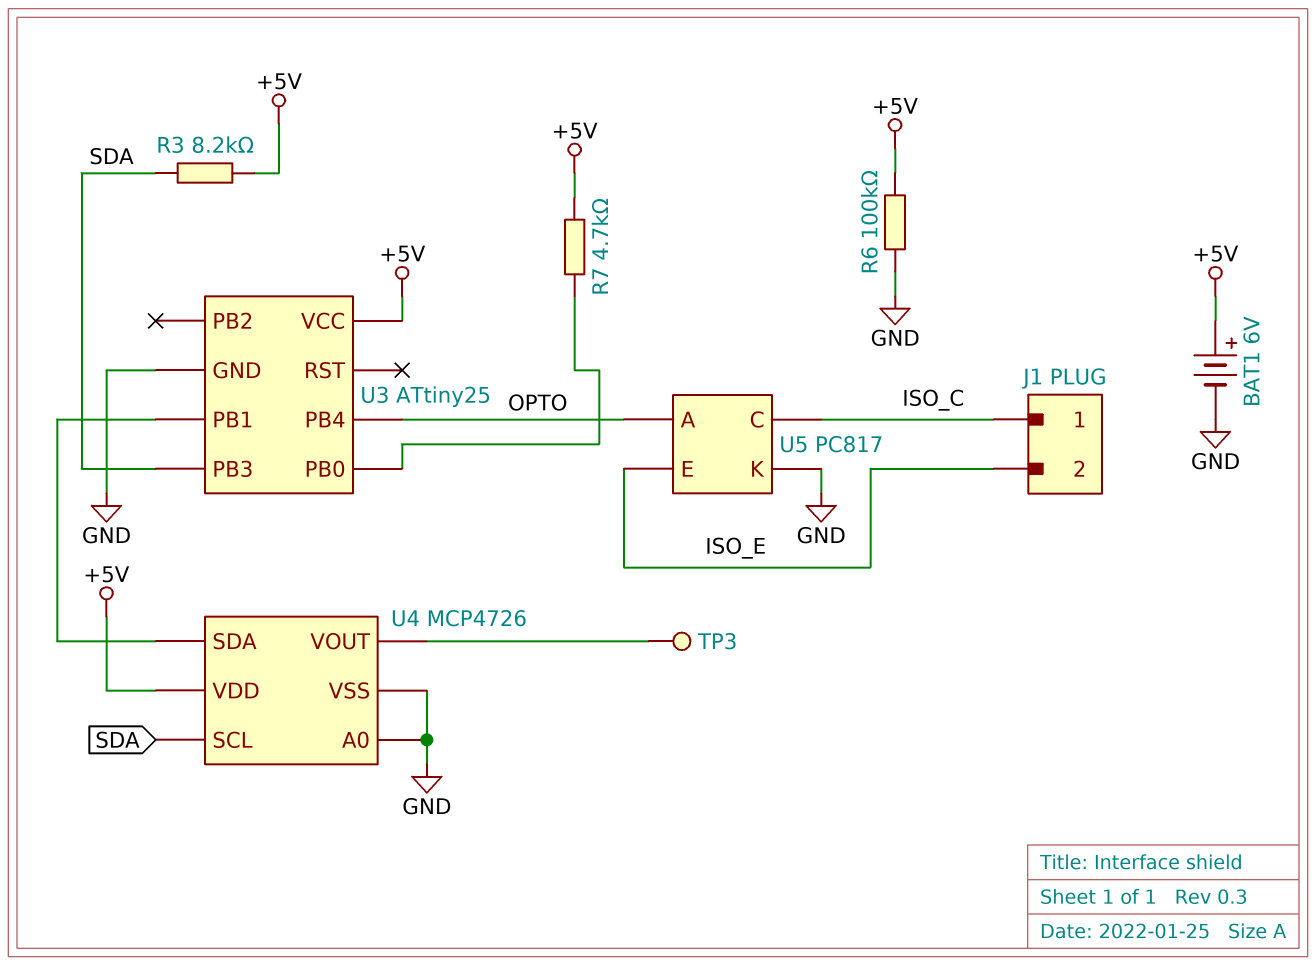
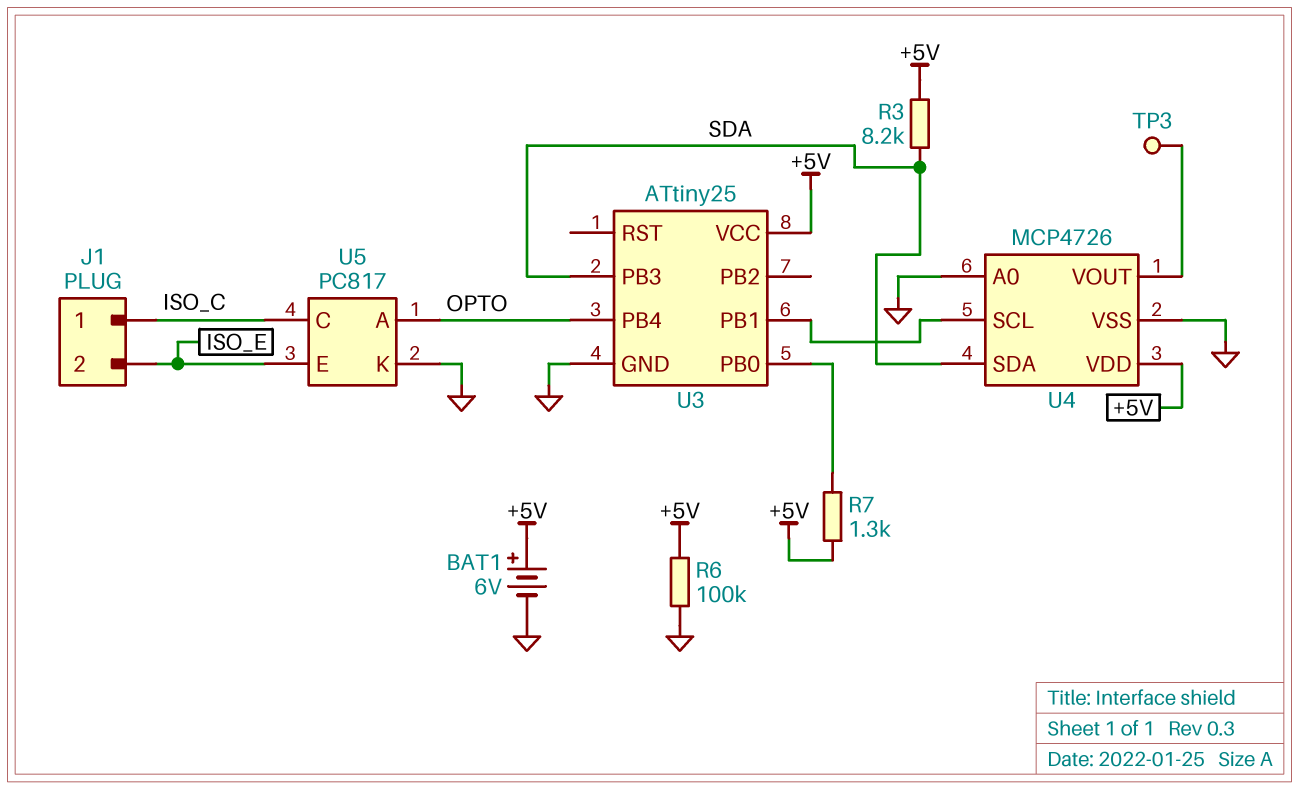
R7: 4.7k (+5V, U3/PB0) -> 1.3k (+5V, U3/PB0)
U4 pin SCL: SDA -> U3/PB1
U4 pin SDA: U3/PB1 -> SDA

